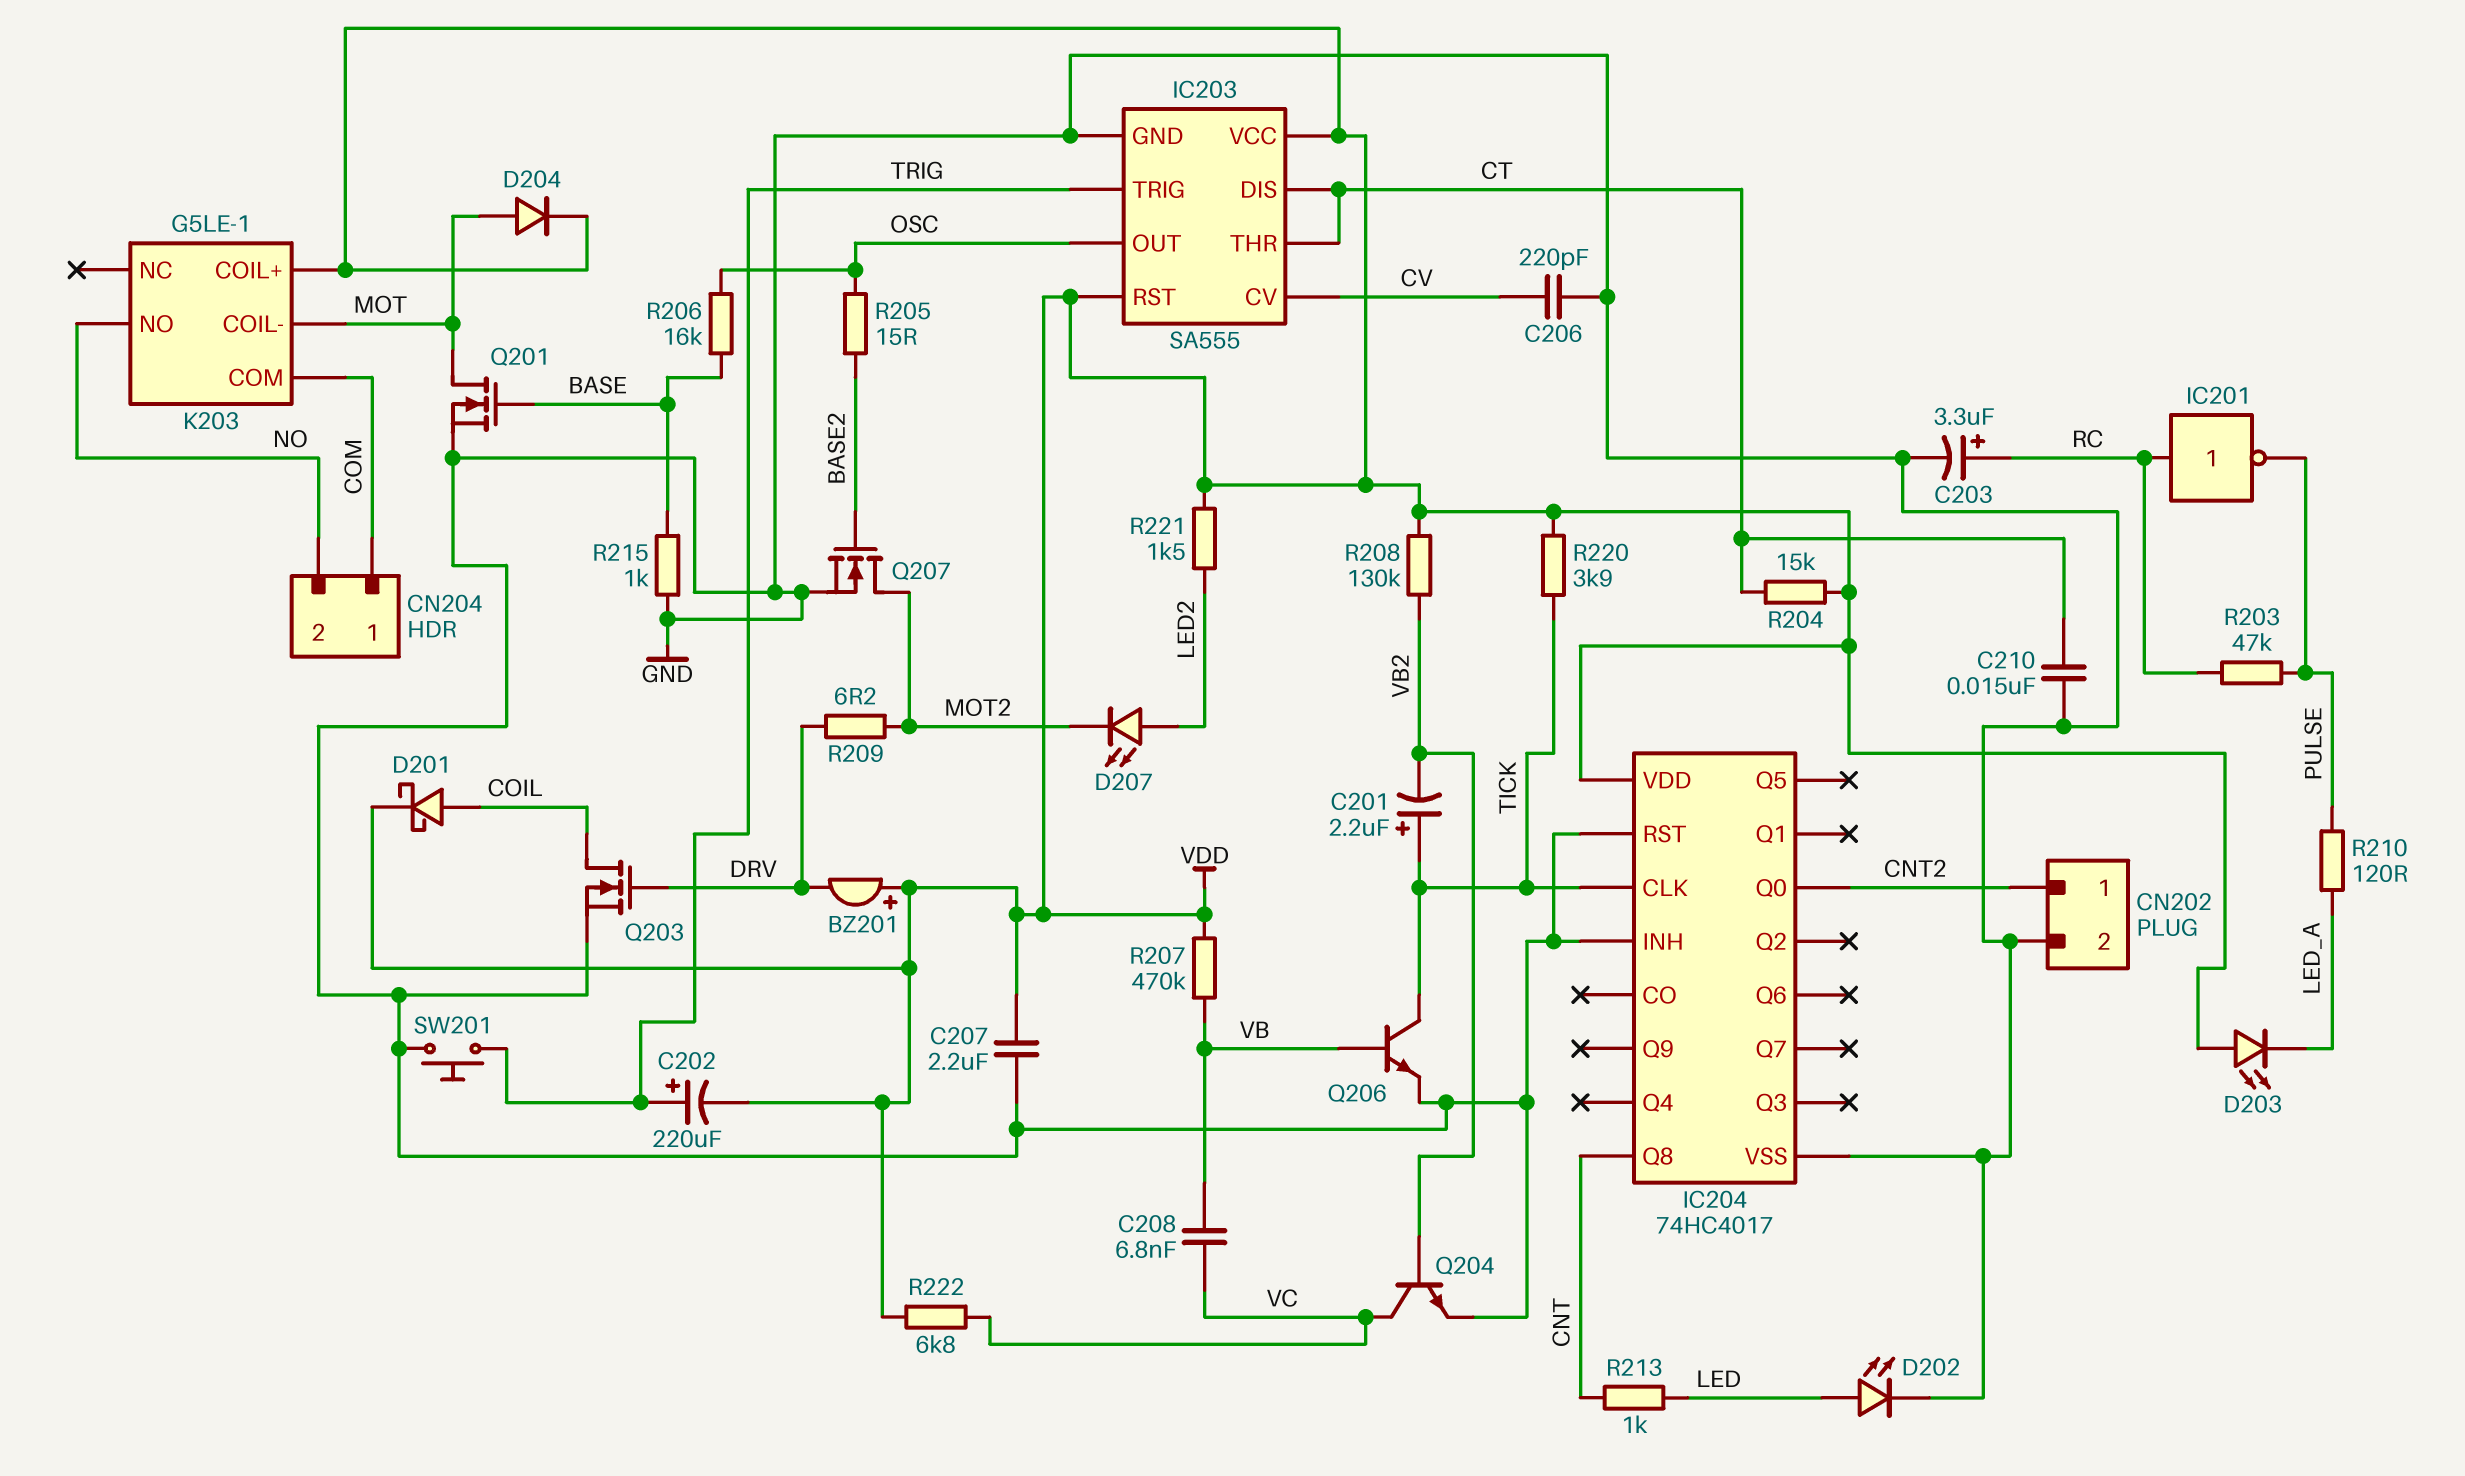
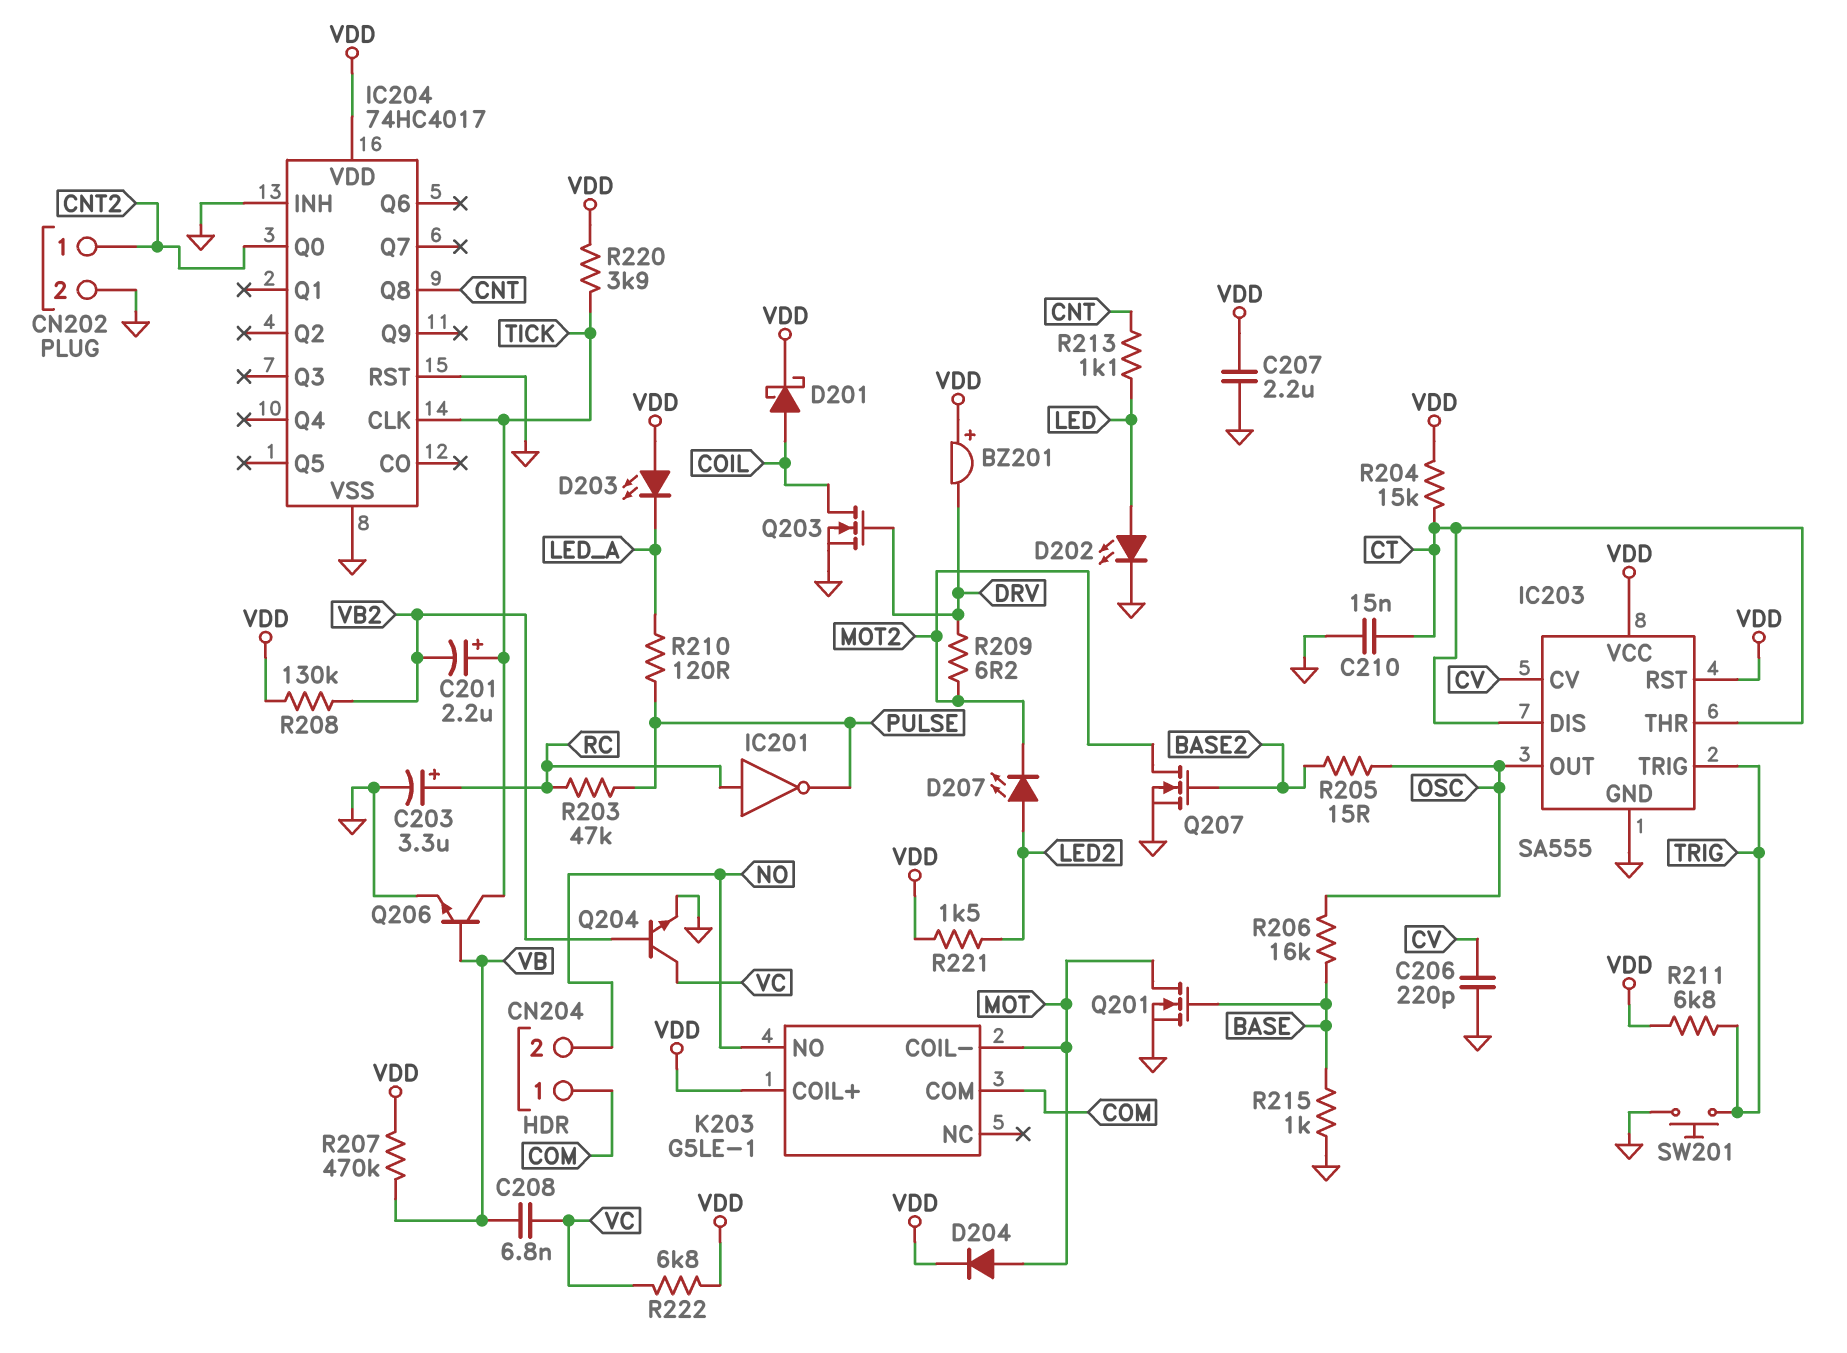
C202: 220uF (plus TRIG, minus VDD) -> none
R211: none -> 6.8k (TRIG, VDD)
R213: 1k (CNT, LED) -> 1.1k (CNT, LED)

